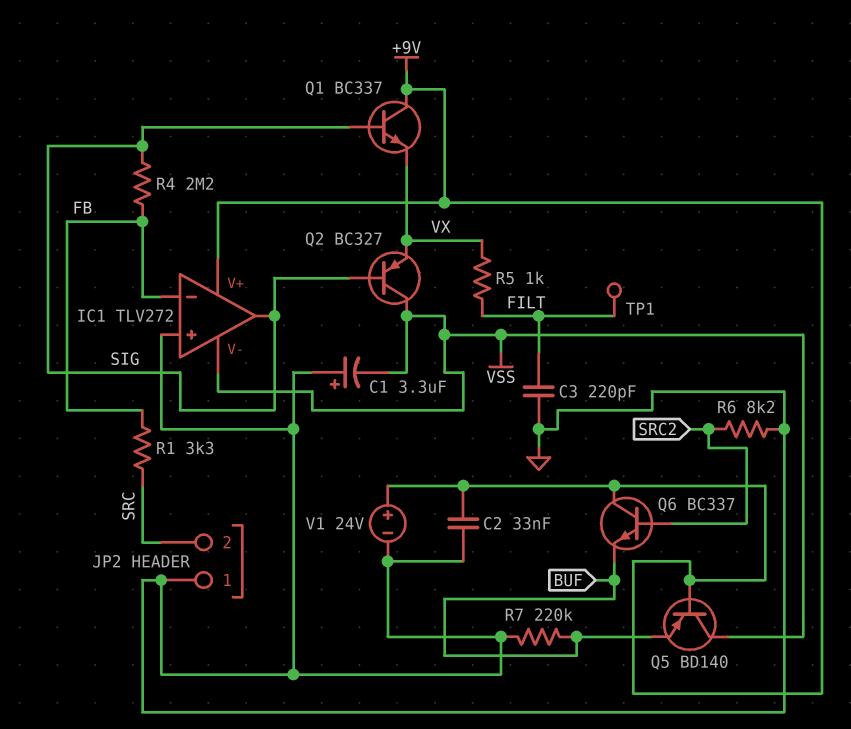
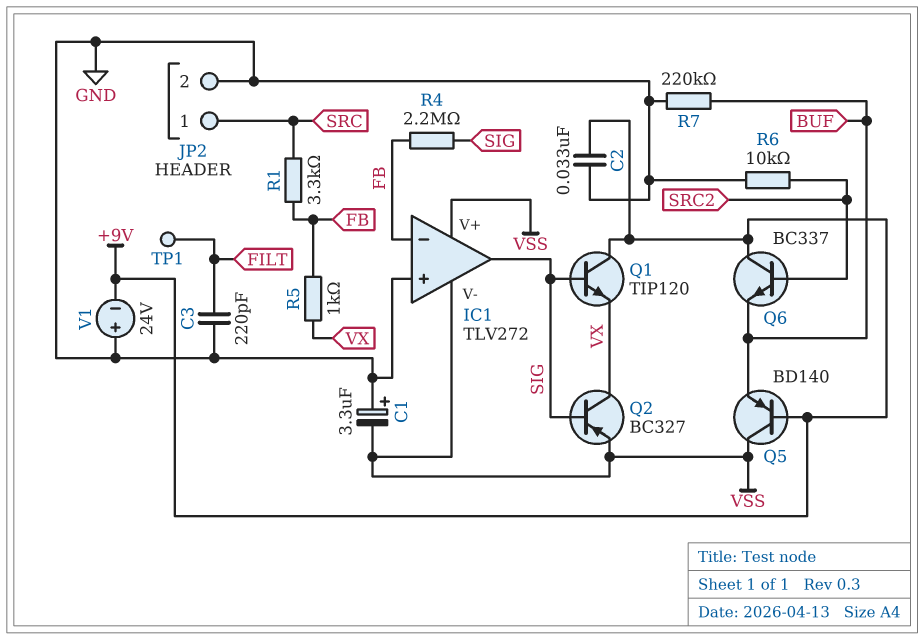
IC1 pin V+: +9V -> VSS
JP2 pin 1: GND -> SRC
JP2 pin 2: SRC -> GND
Q1: NPN BC337 (B SIG, C +9V, E VX) -> NPN TIP120 (B SIG, C +9V, E VX)
Q2: PNP BC327 (B SIG, C VSS, E VX) -> PNP BC327 (B SIG, C VX, E VSS)
R5: 1k (FILT, VX) -> 1k (FB, VX)
R6: 8.2k (GND, SRC2) -> 10k (GND, SRC2)
V1: 24V (plus +9V, minus GND) -> 24V (plus GND, minus +9V)

